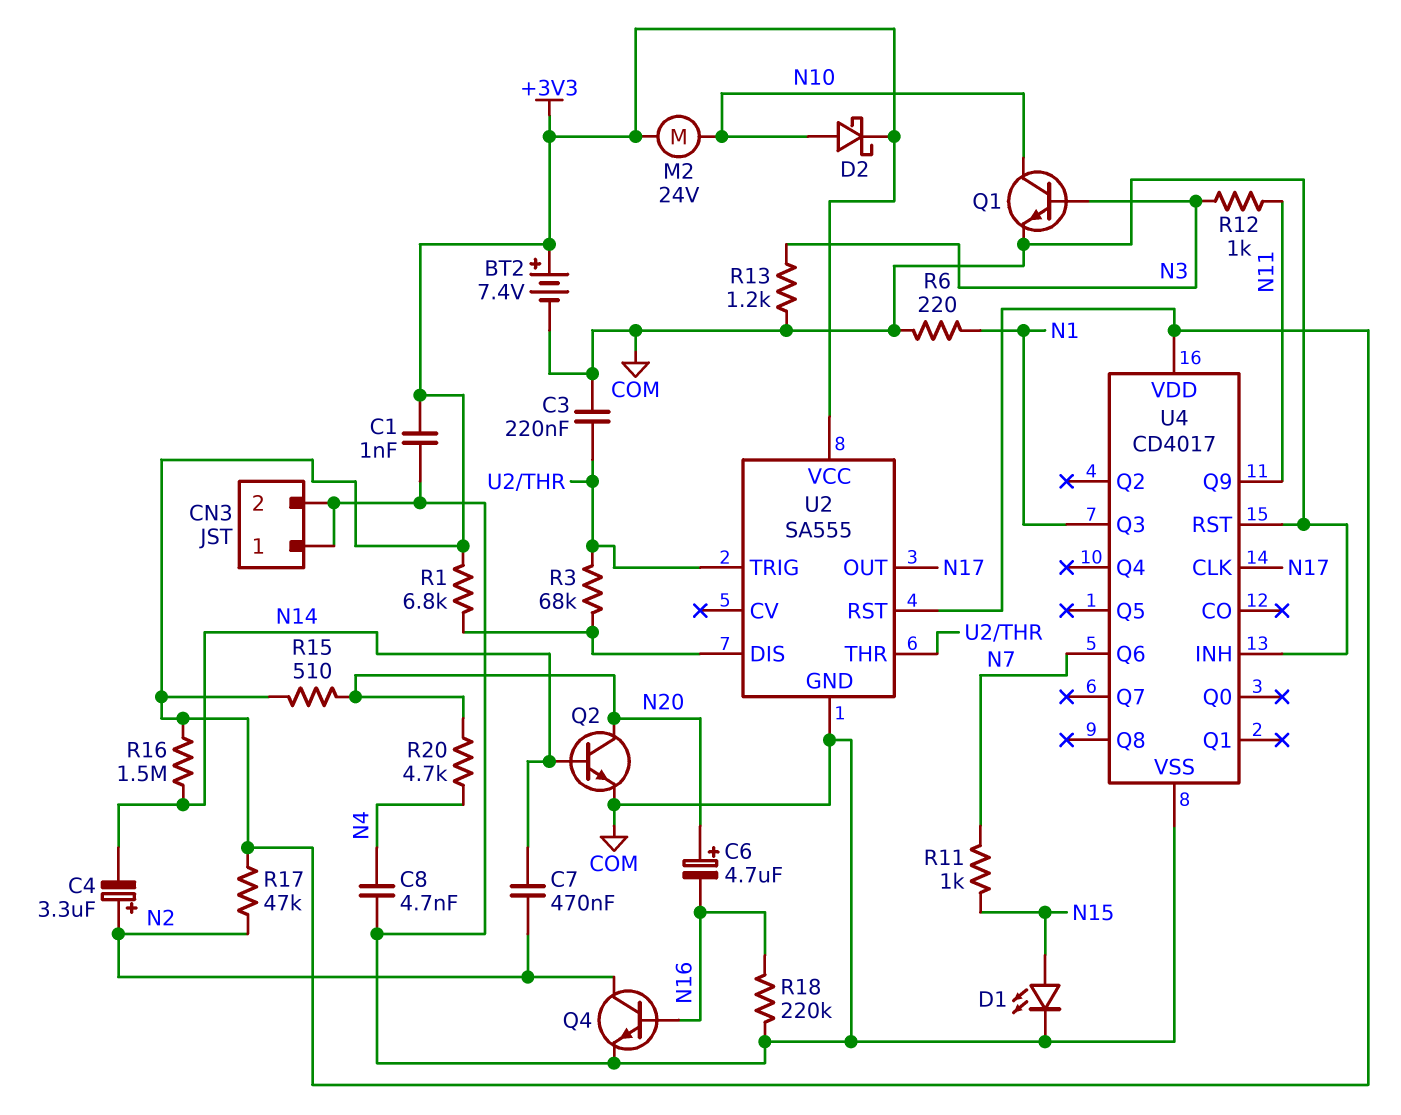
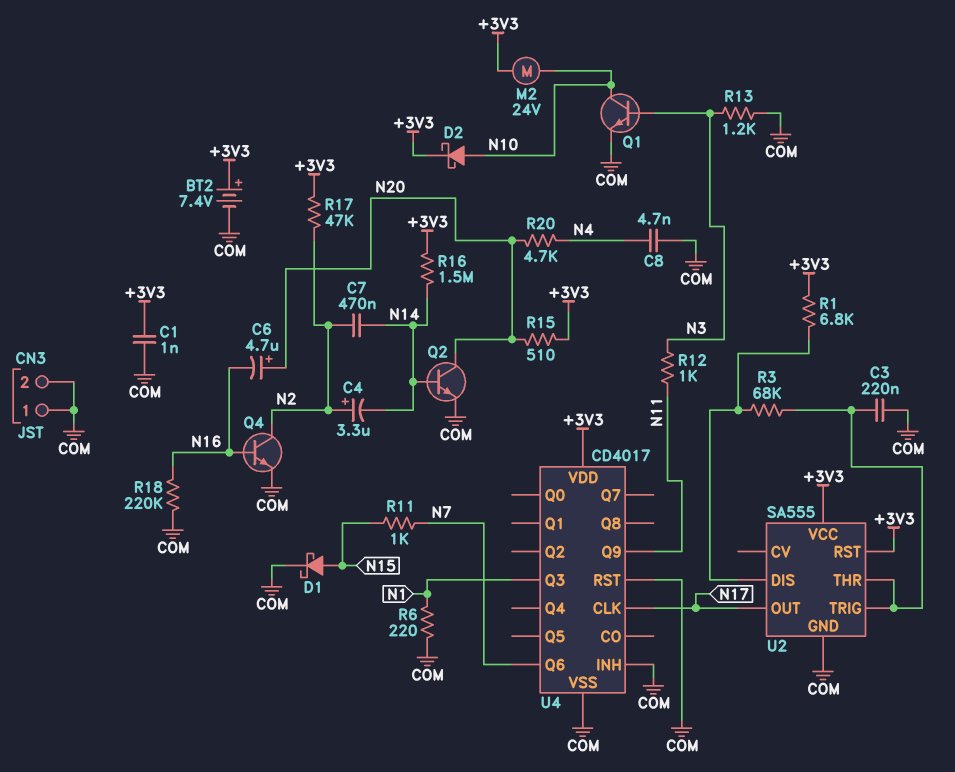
D1: LED (A N15, K COM) -> schottky (A N15, K COM)

